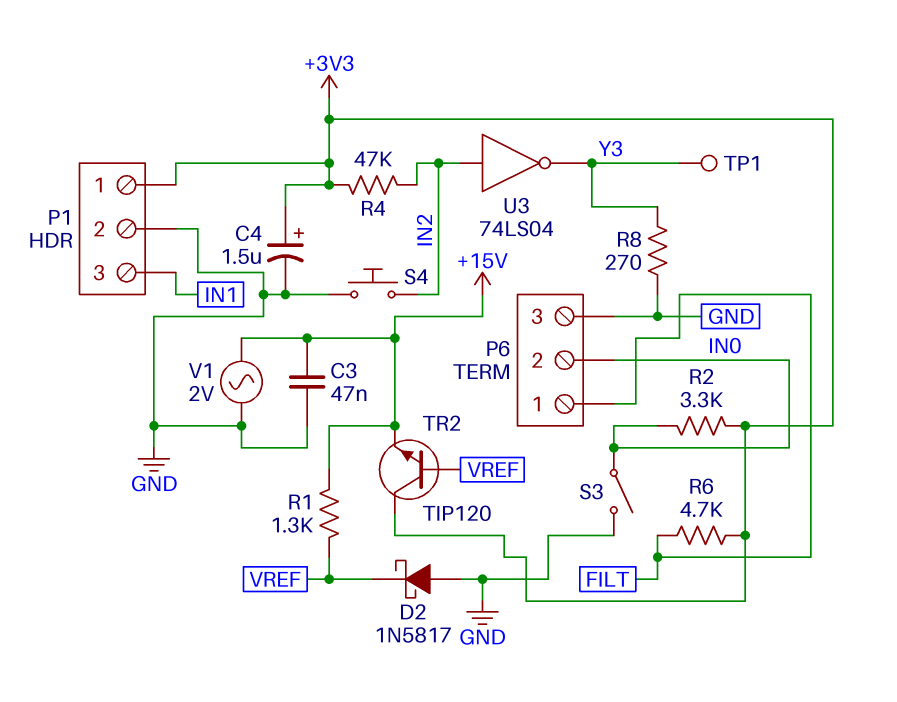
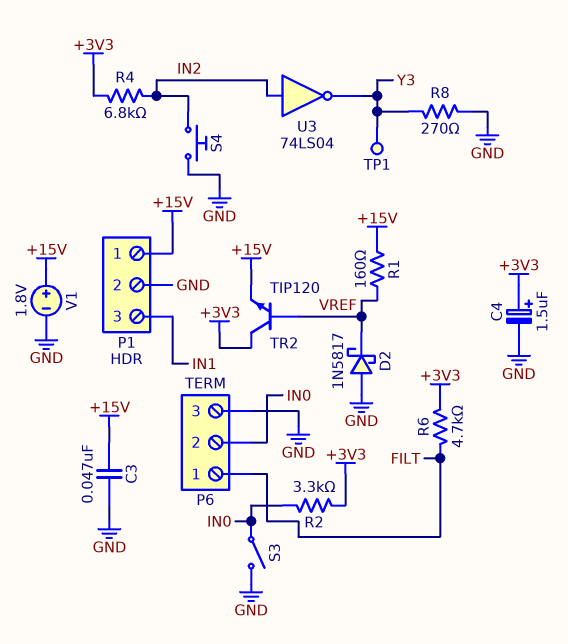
P1 pin 1: +3V3 -> +15V
R1: 1.3k (+15V, VREF) -> 160 (+15V, VREF)
R4: 47k (+3V3, IN2) -> 6.8k (+3V3, IN2)
V1: AC 2V (+15V, GND) -> 1.8V (plus +15V, minus GND)

